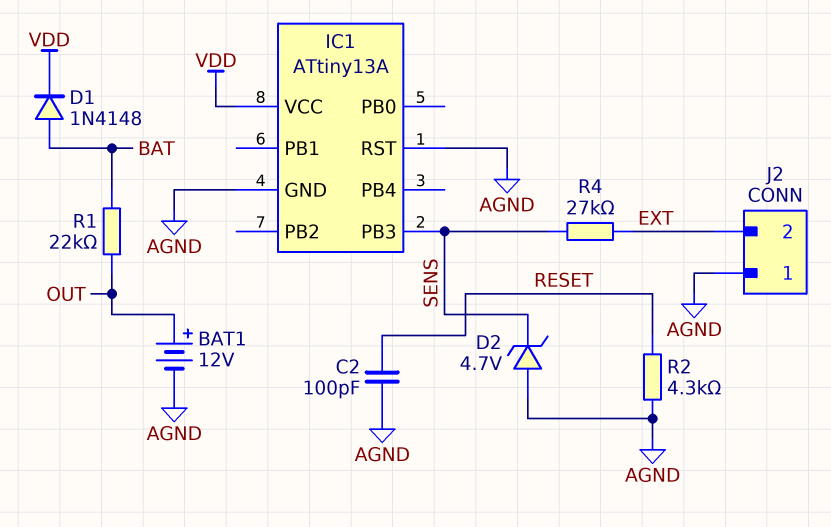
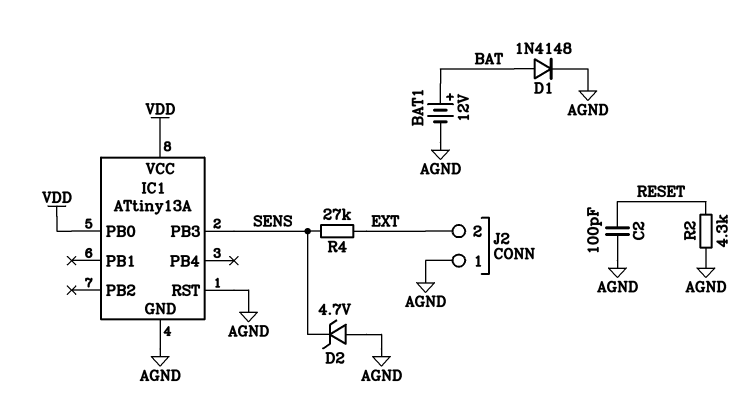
BAT1: 12V (plus OUT, minus AGND) -> 12V (plus BAT, minus AGND)
D1: diode 1N4148 (A BAT, K VDD) -> diode 1N4148 (A BAT, K AGND)
IC1 pin PB0: none -> VDD
R1: 22k (BAT, OUT) -> none

